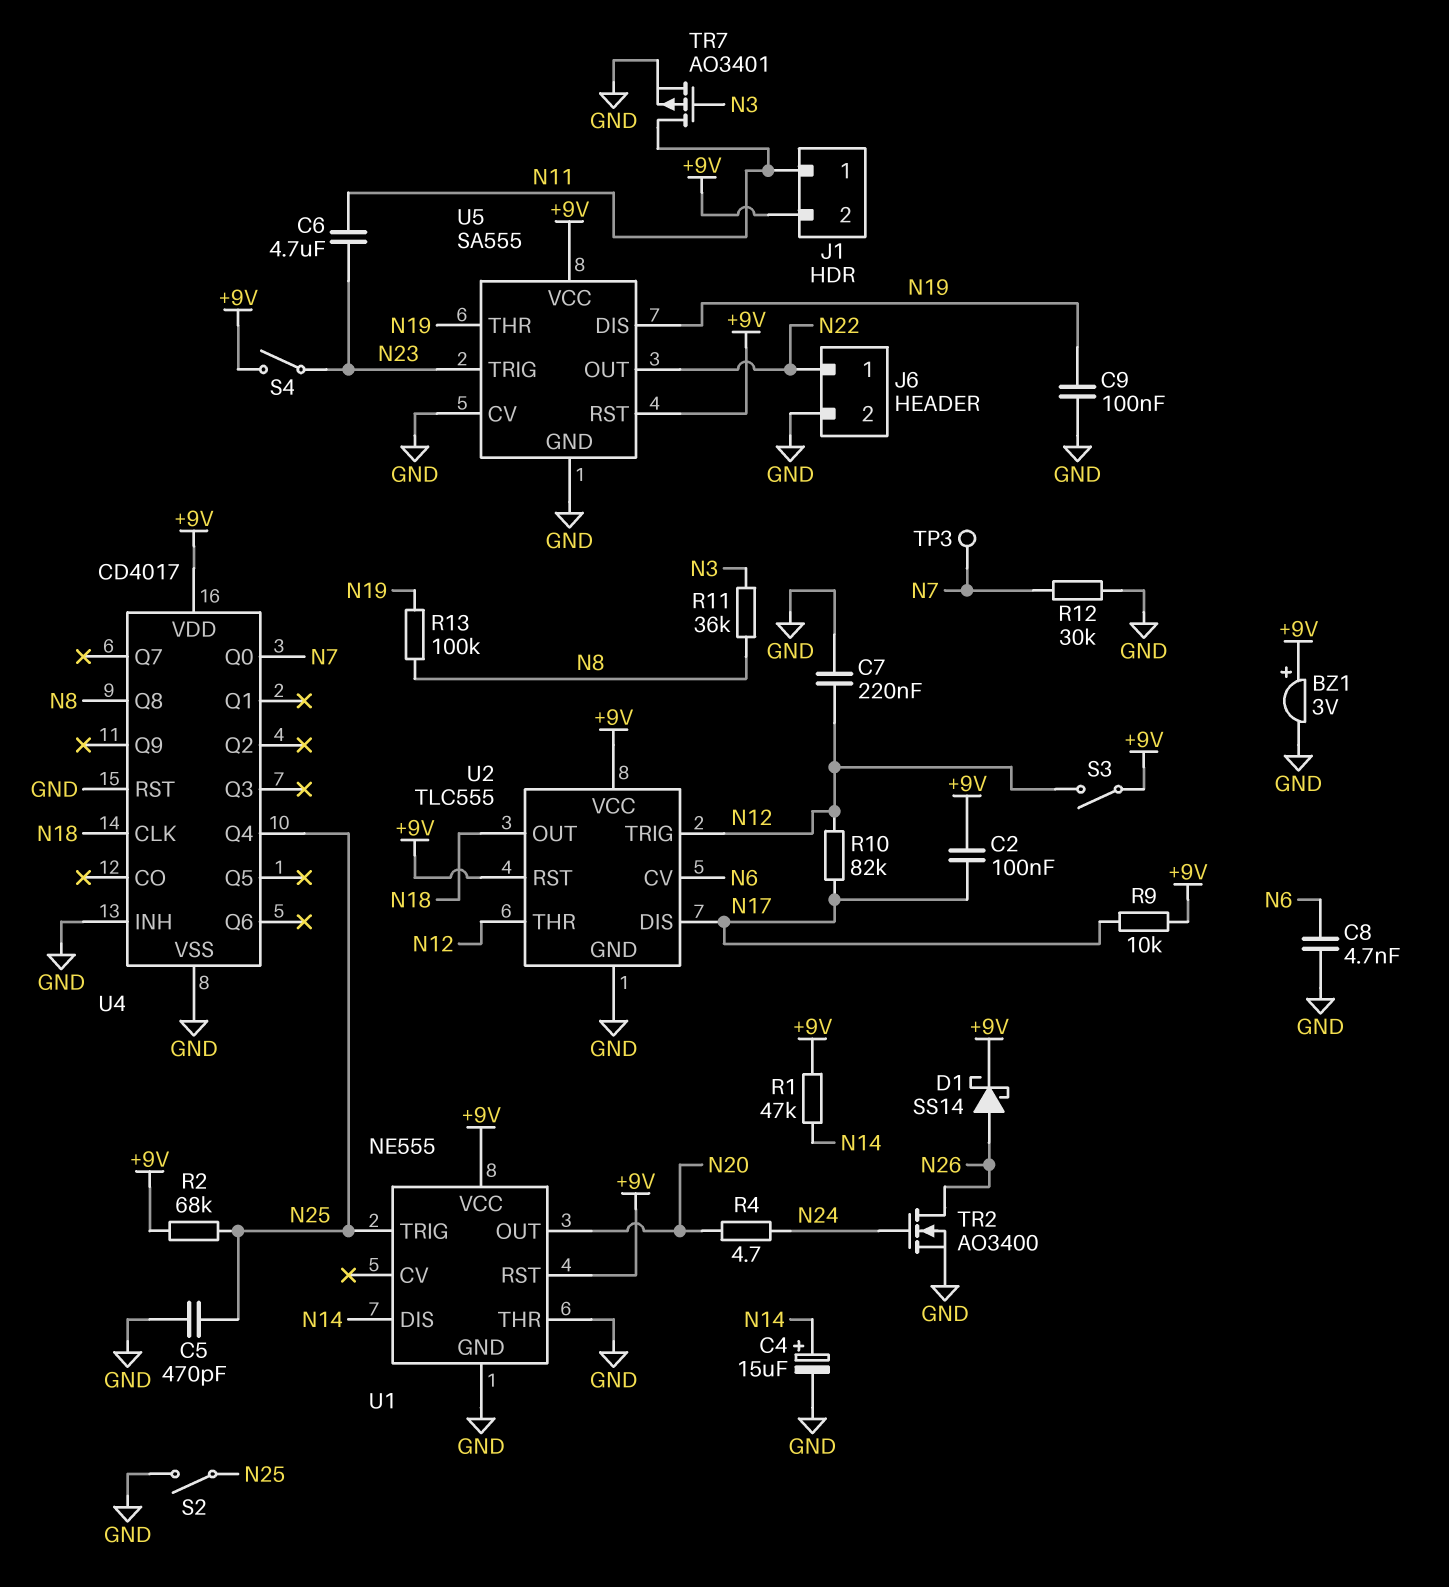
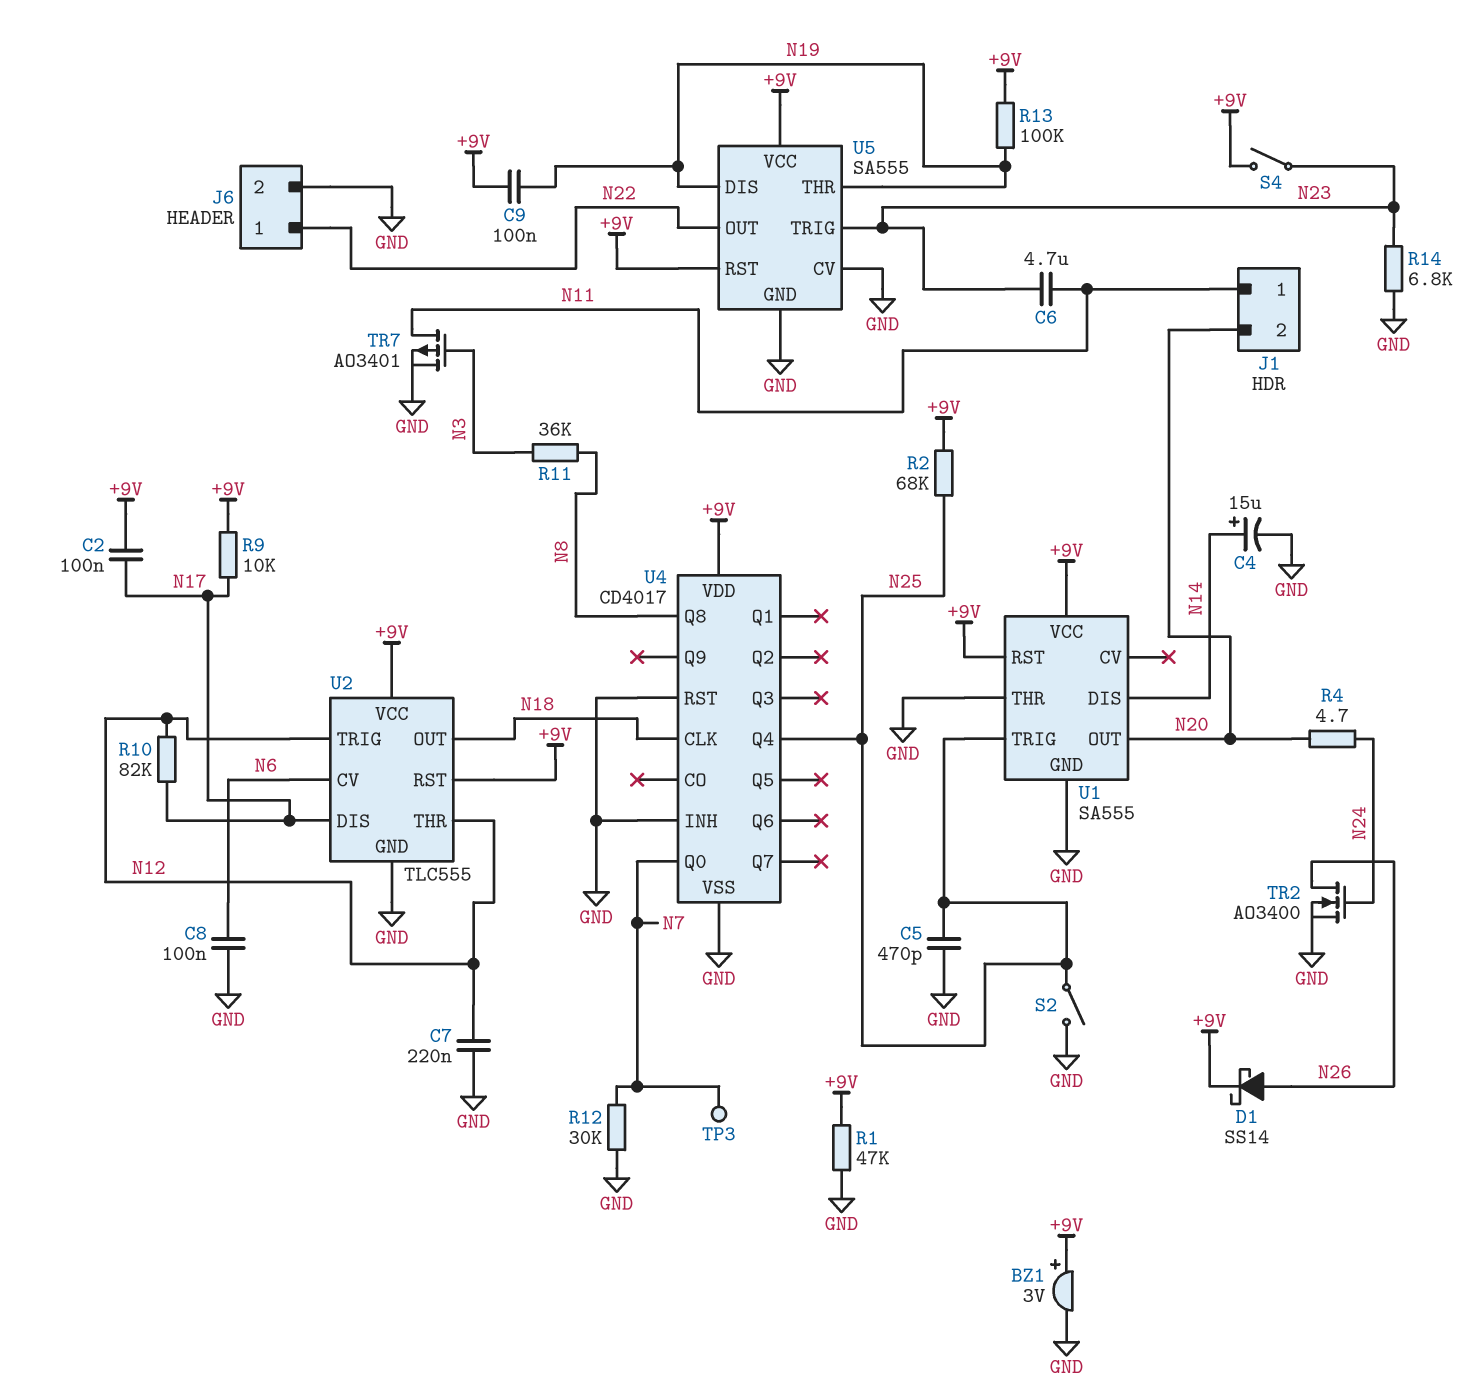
C8: 4.7nF (GND, N6) -> 100nF (GND, N6)
C9: 100nF (GND, N19) -> 100nF (+9V, N19)
J1 pin 2: +9V -> N20
R1: 47k (+9V, N14) -> 47k (+9V, GND)
R13: 100k (N8, N19) -> 100k (+9V, N19)
R14: none -> 6.8k (GND, N23)
S3: switch (+9V, N12) -> none
U1: NE555 -> SA555

